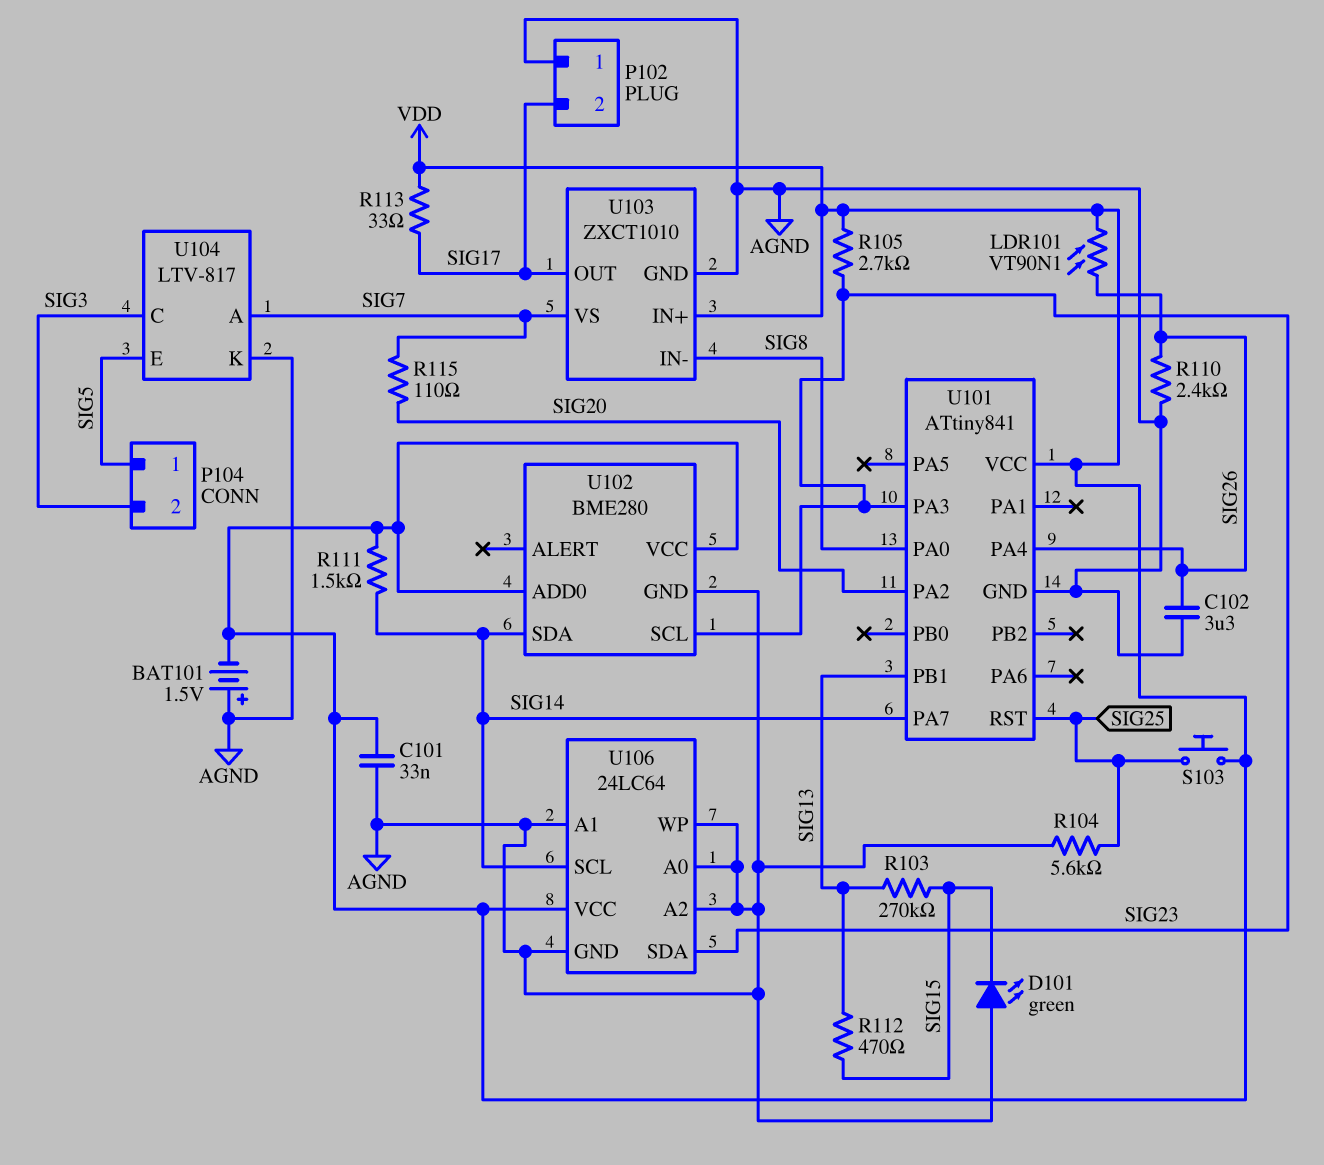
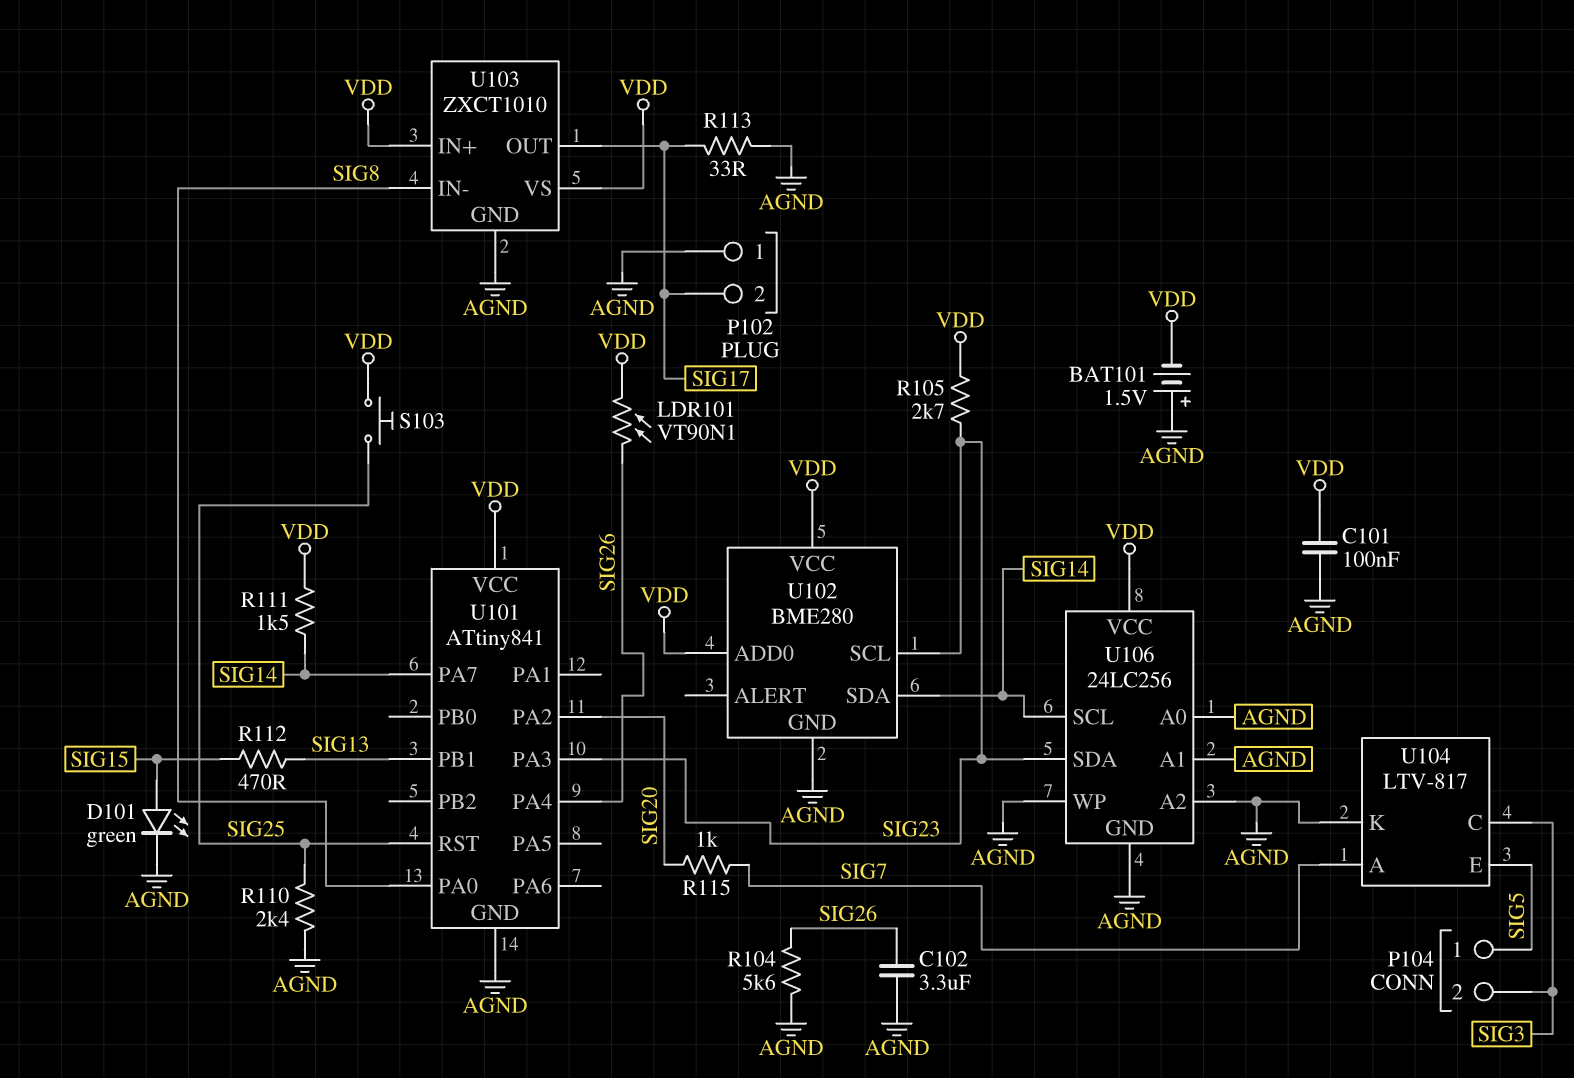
C101: 33nF (AGND, VDD) -> 100nF (AGND, VDD)
D101: LED green (A AGND, K SIG15) -> LED green (A SIG15, K AGND)
R103: 270k (SIG13, SIG15) -> none
R104: 5.6k (AGND, SIG25) -> 5.6k (AGND, SIG26)
R110: 2.4k (AGND, SIG26) -> 2.4k (AGND, SIG25)
R113: 33 (SIG17, VDD) -> 33 (AGND, SIG17)
R115: 110 (SIG7, SIG20) -> 1k (SIG7, SIG20)
U103 pin VS: SIG7 -> VDD
U106: 24LC64 -> 24LC256

